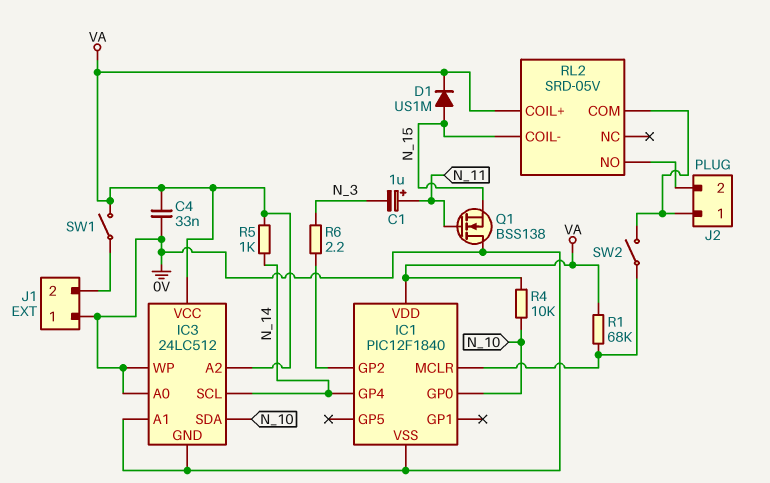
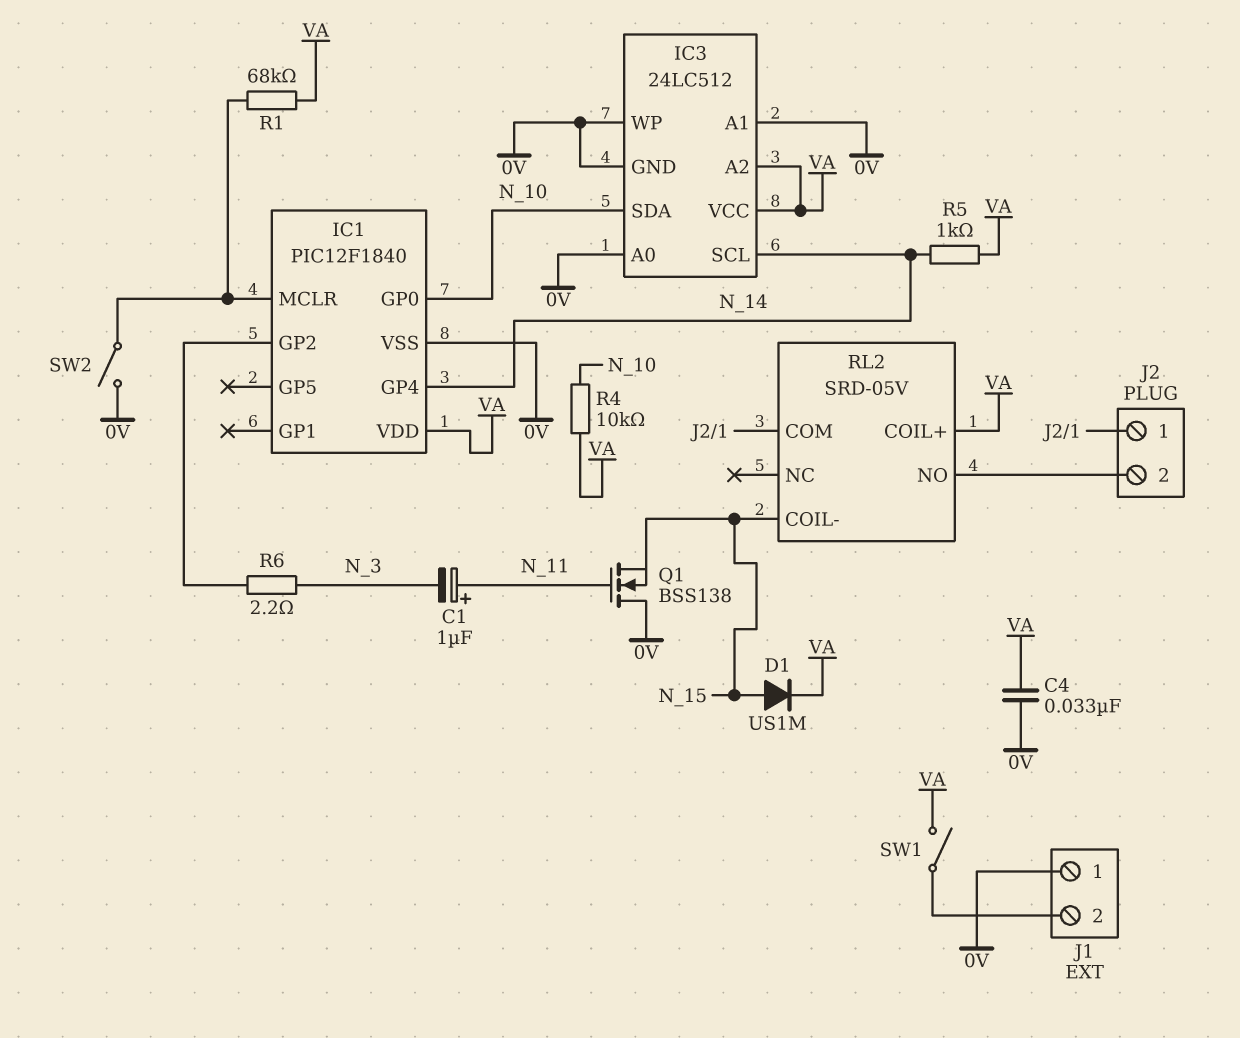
SW2: switch (IC1/MCLR, J2/1) -> switch (0V, IC1/MCLR)

